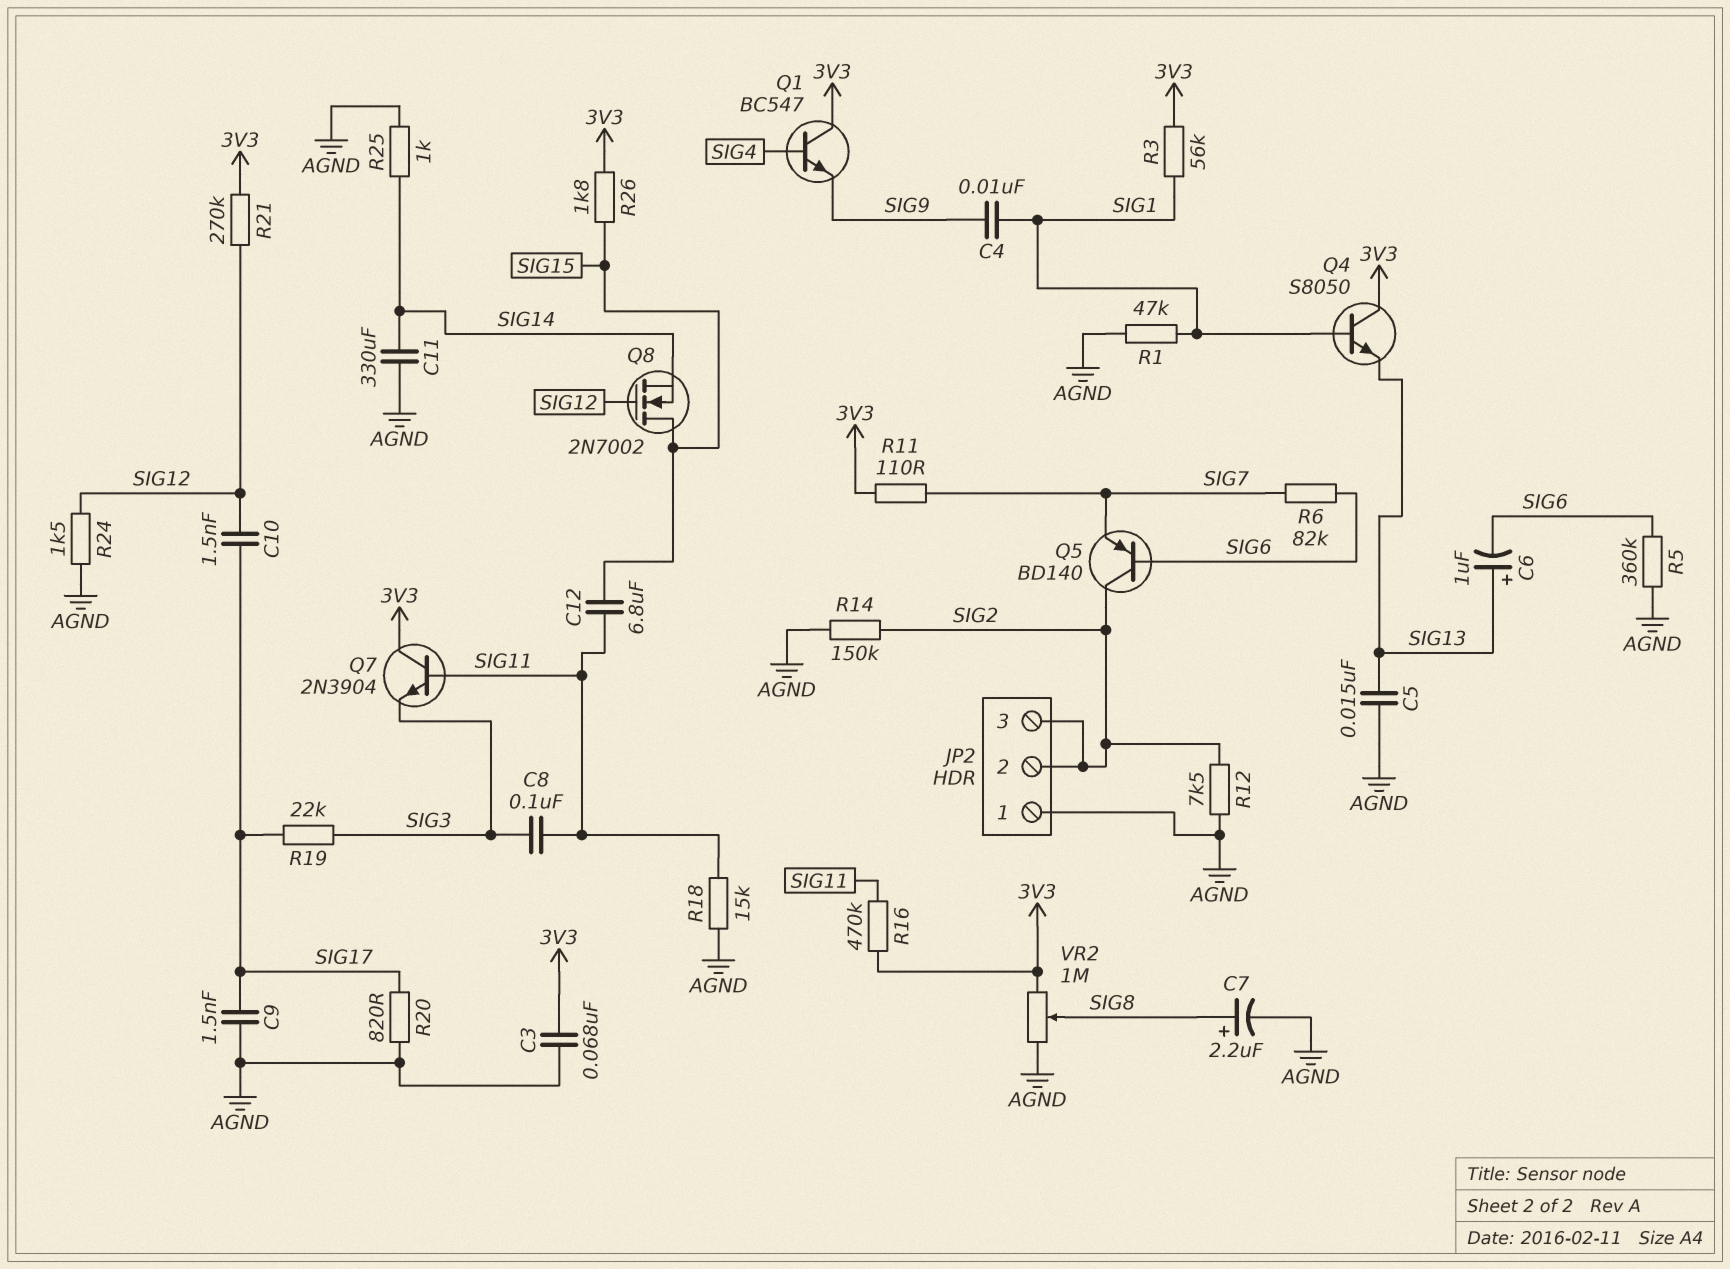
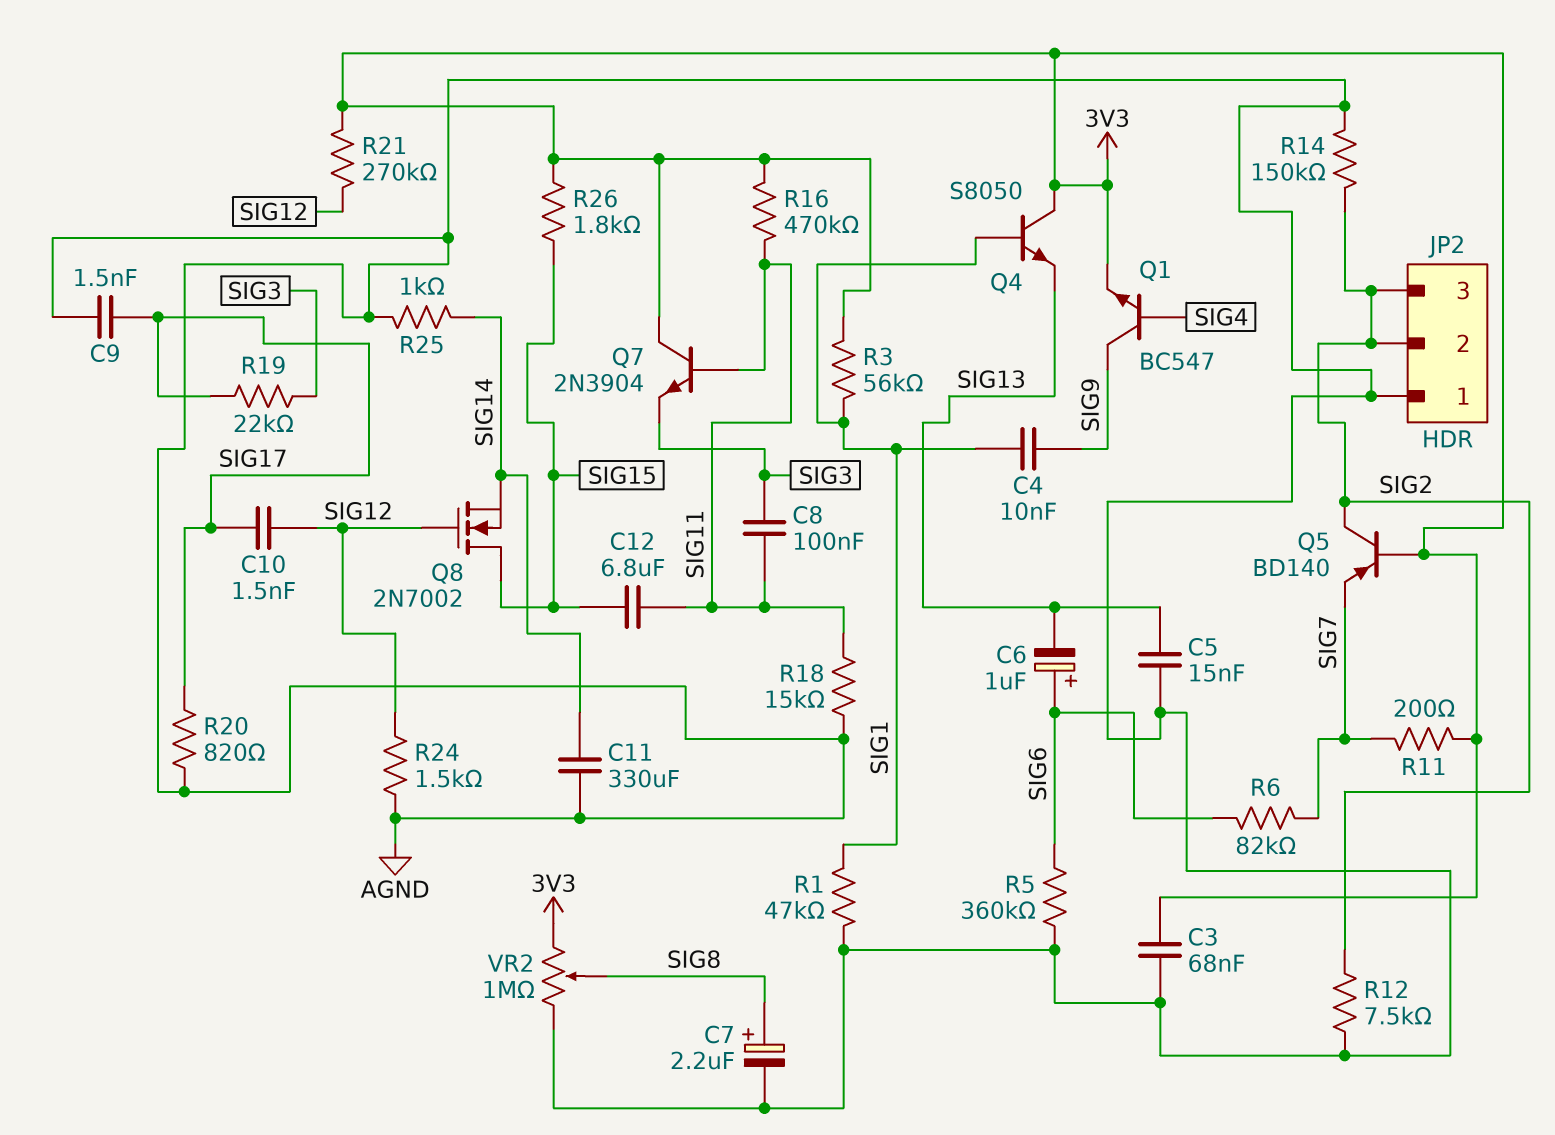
C6: 1uF (plus SIG13, minus SIG6) -> 1uF (plus SIG6, minus SIG13)
Q1: NPN BC547 (B SIG4, C 3V3, E SIG9) -> NPN BC547 (B SIG4, C SIG9, E 3V3)
Q5: PNP BD140 (B SIG6, C SIG2, E SIG7) -> PNP BD140 (B 3V3, C SIG2, E SIG7)
R11: 110 (3V3, SIG7) -> 200 (3V3, SIG7)

